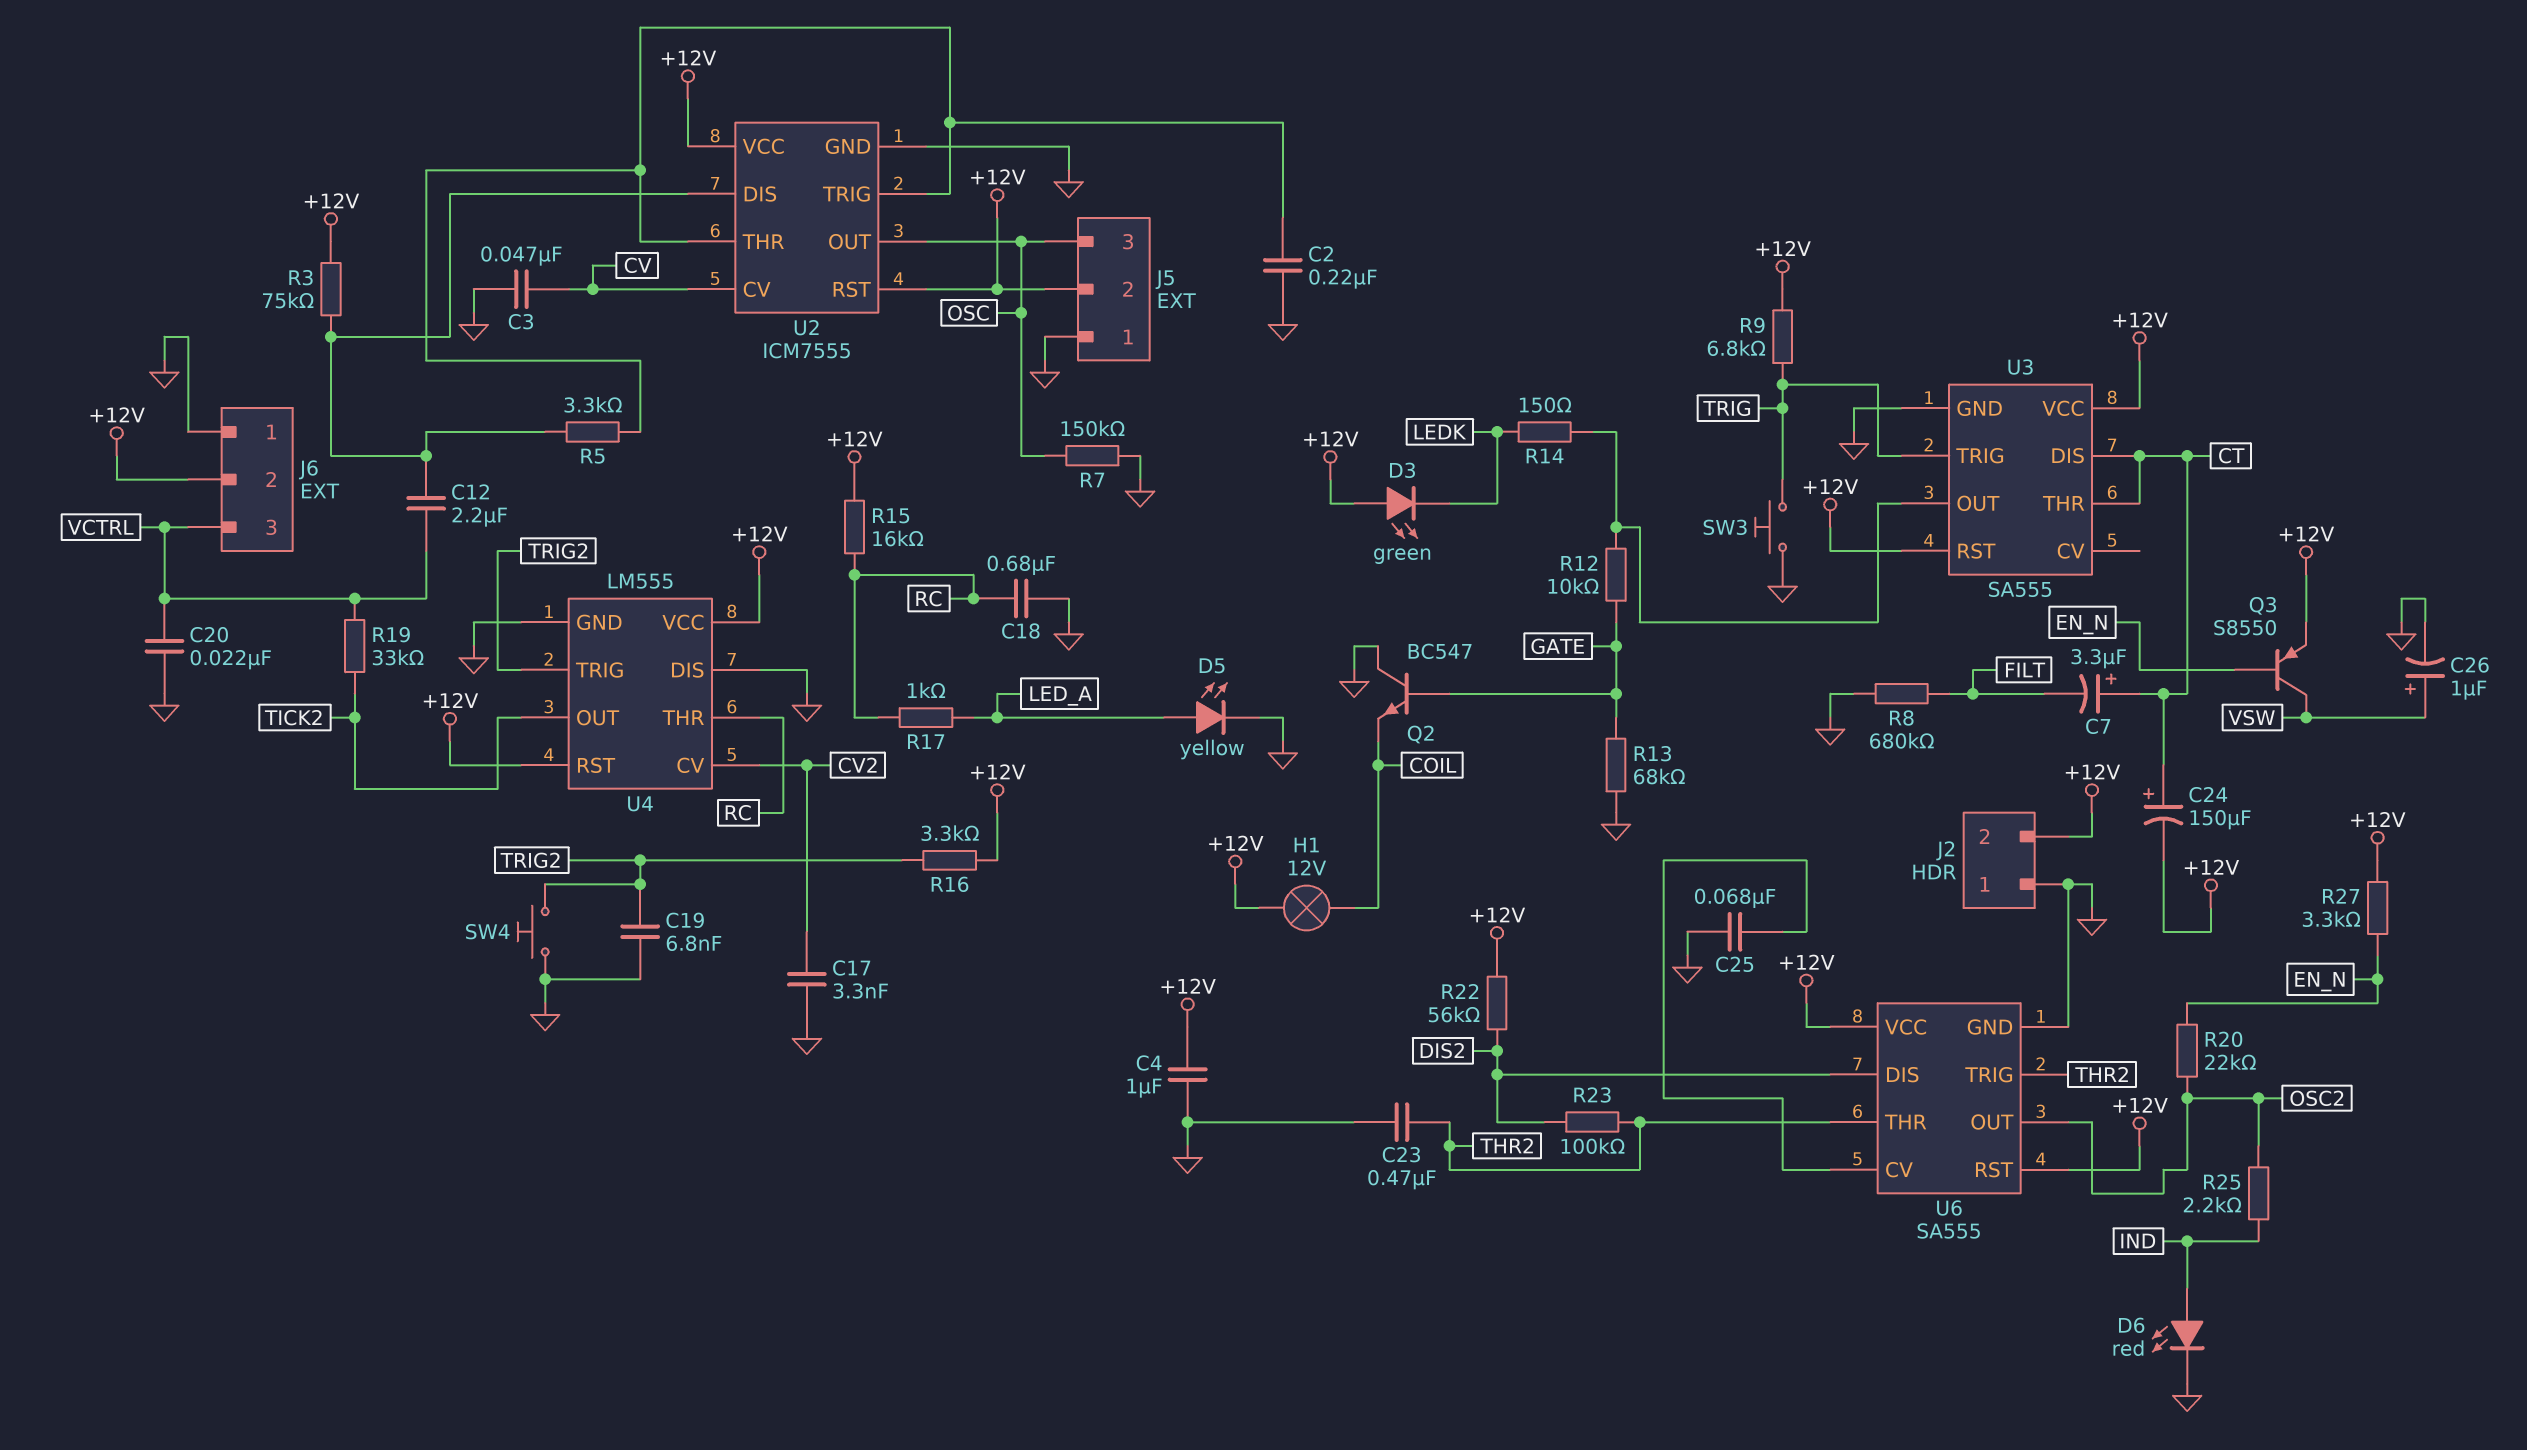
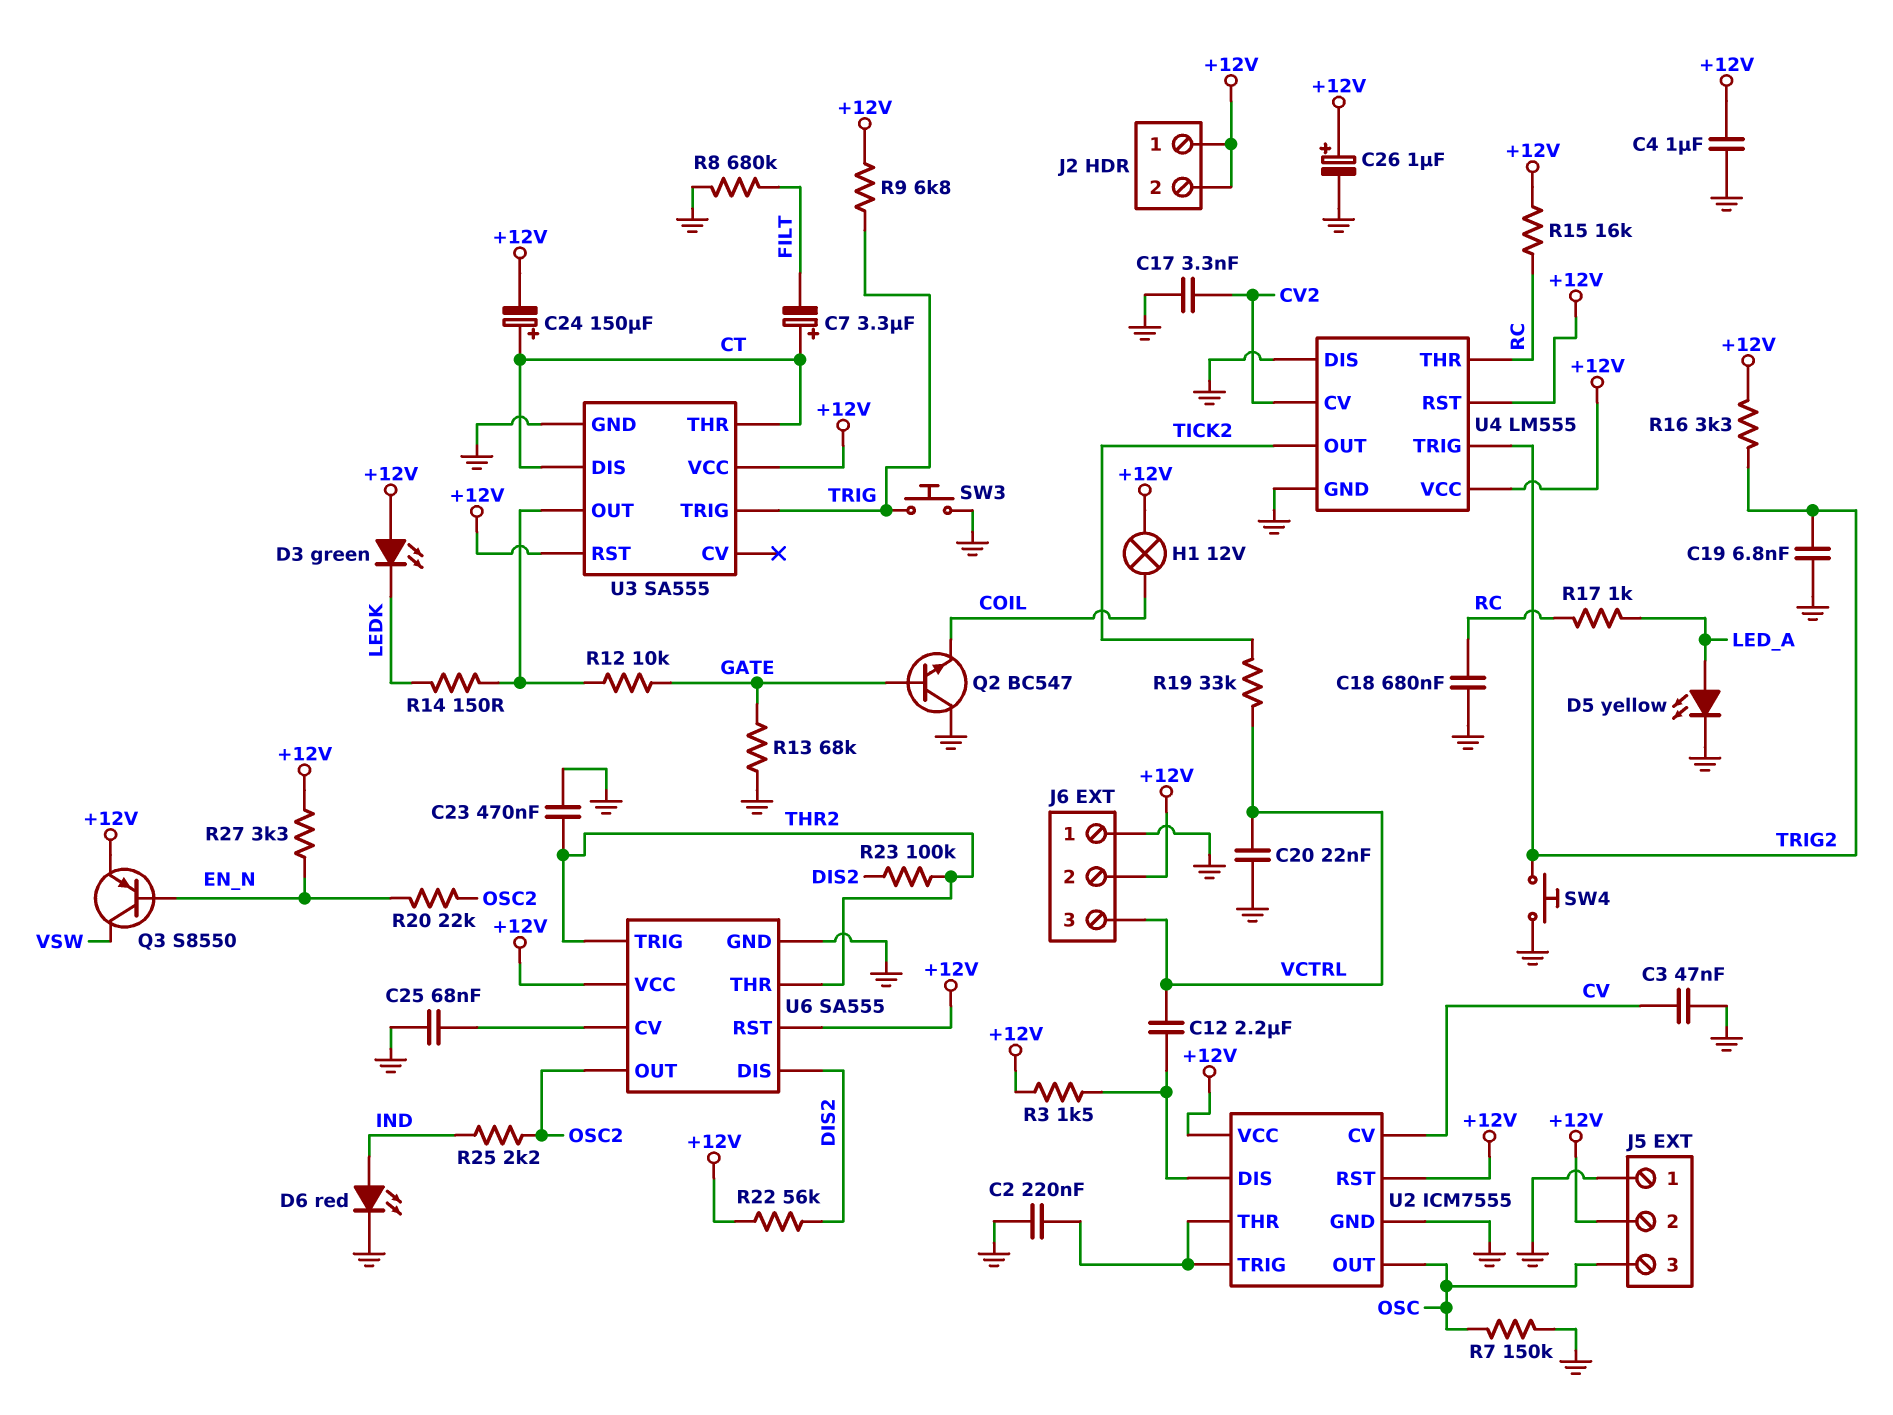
C26: 1uF (plus VSW, minus GND) -> 1uF (plus +12V, minus GND)
J2 pin 1: GND -> +12V
R3: 75k (+12V, U2/DIS) -> 1.5k (+12V, U2/DIS)
R5: 3.3k (U2/DIS, U2/THR) -> none

